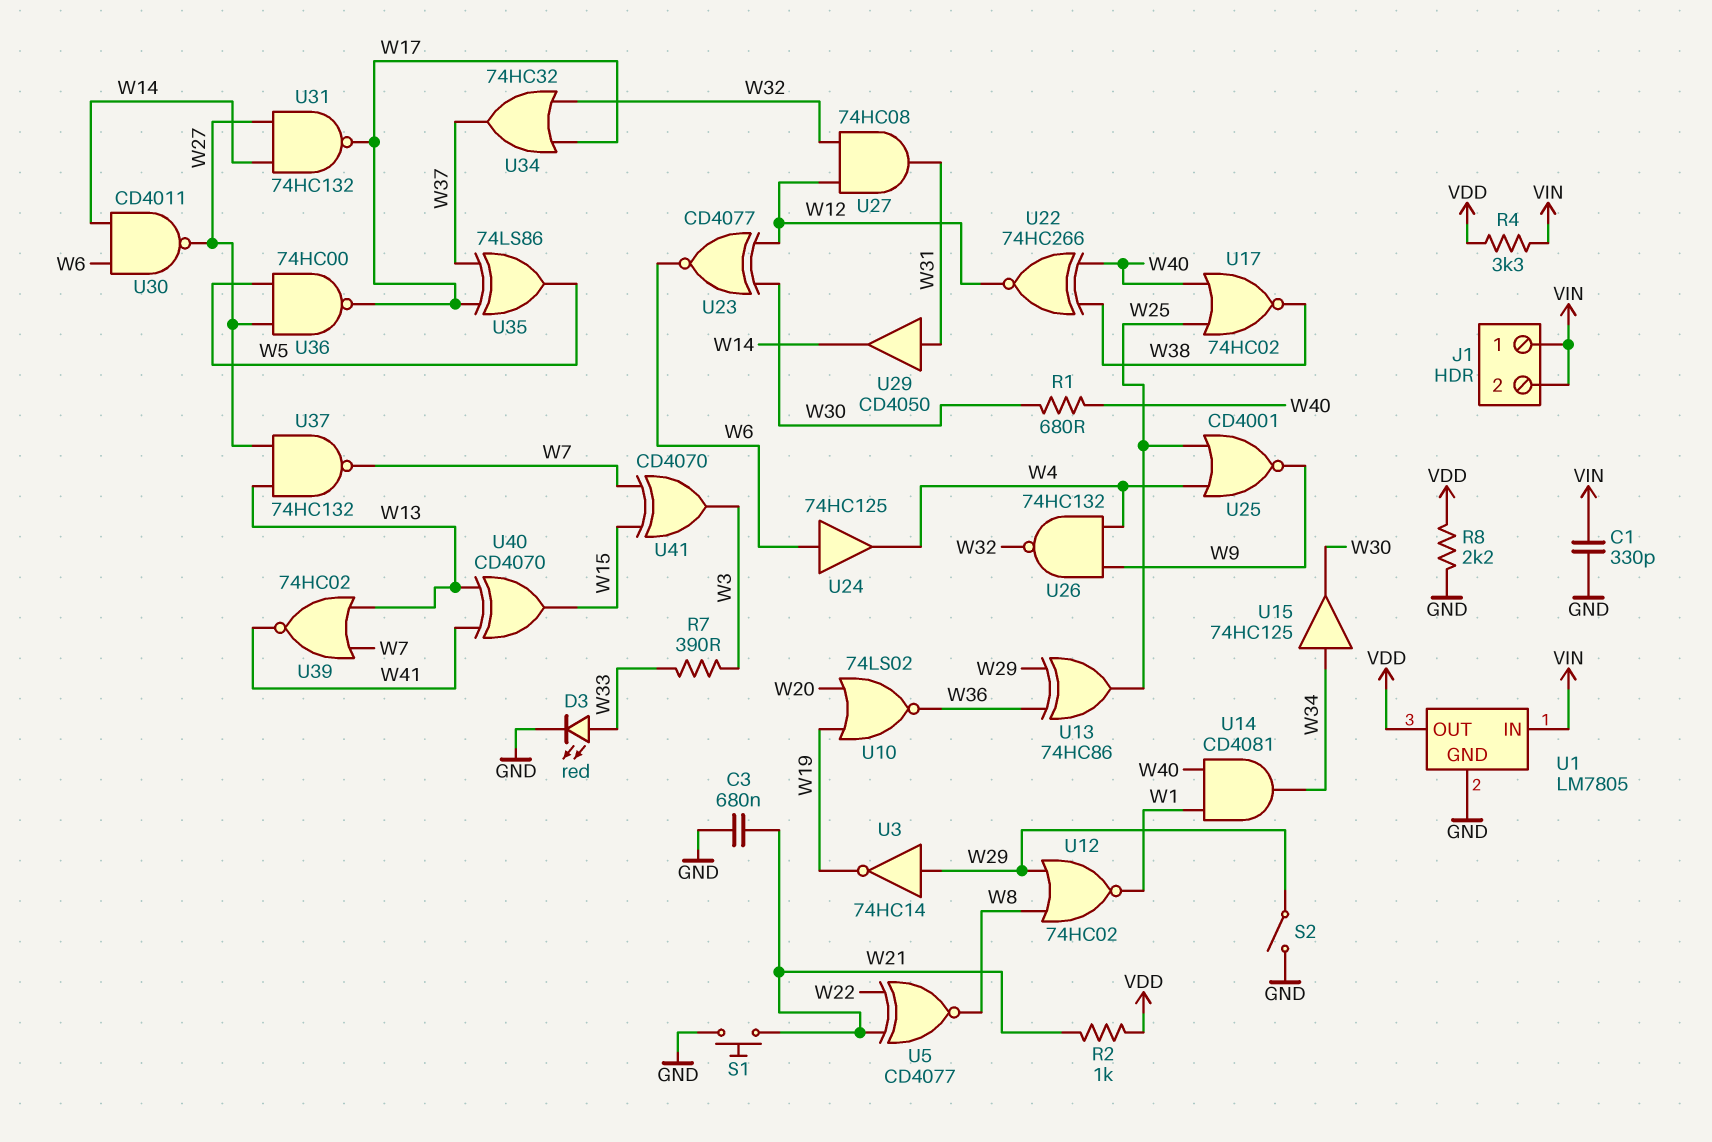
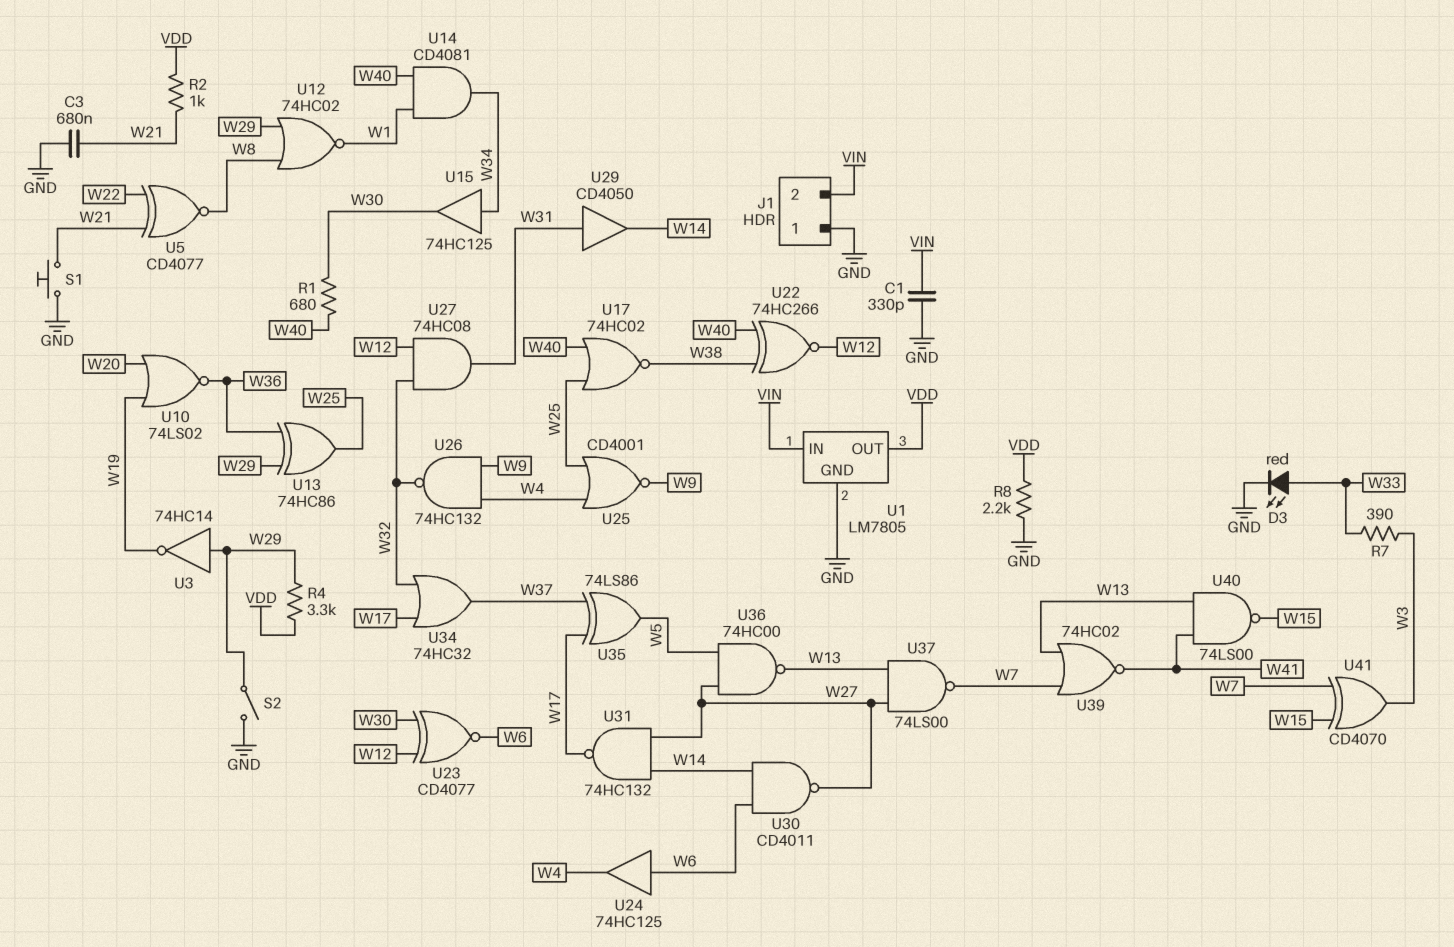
J1 pin 1: VIN -> GND
R4: 3.3k (VDD, VIN) -> 3.3k (VDD, W29)
U36: NAND 74HC00 (in W5, in W27, out W17) -> NAND 74HC00 (in W5, in W27, out W13)
U37: NAND 74HC132 (in W13, in W27, out W7) -> NAND 74LS00 (in W13, in W27, out W7)
U40: XOR CD4070 (in W13, in W41, out W15) -> NAND 74LS00 (in W13, in W41, out W15)

